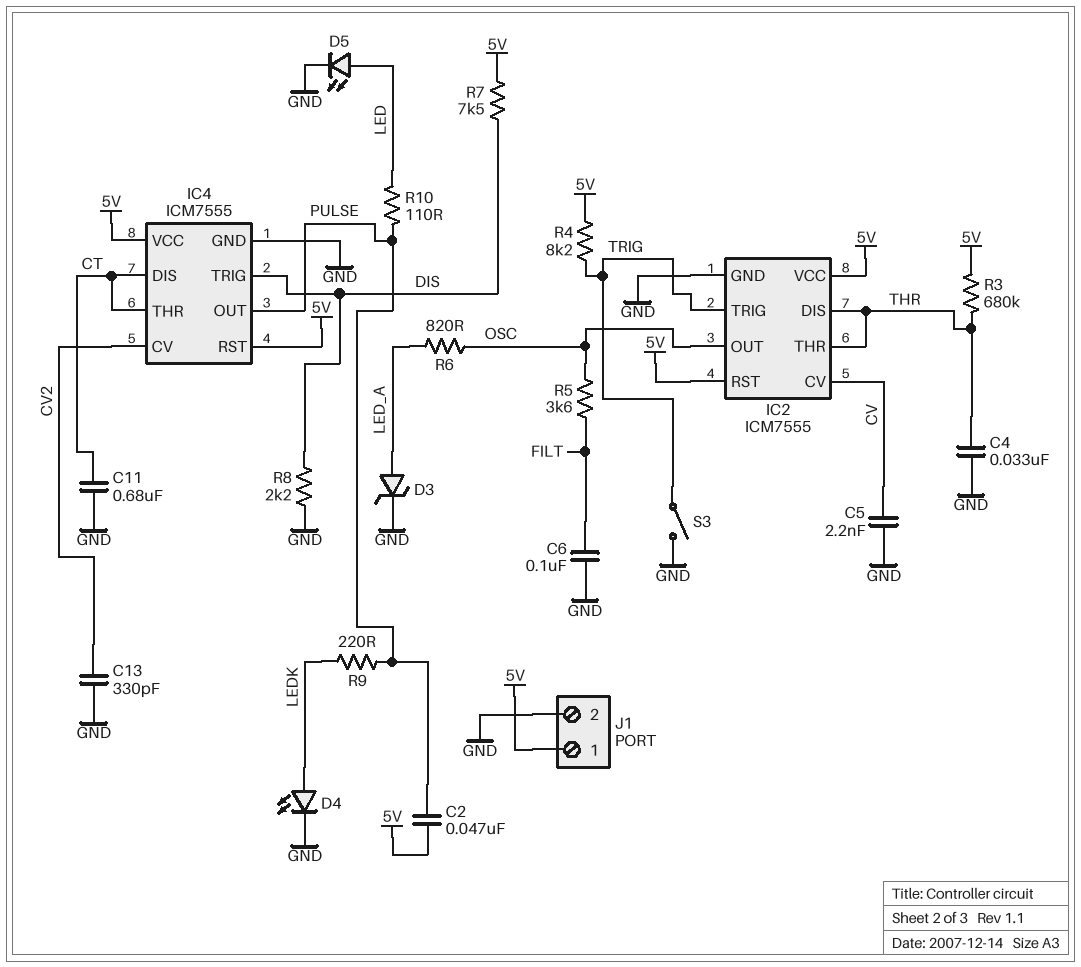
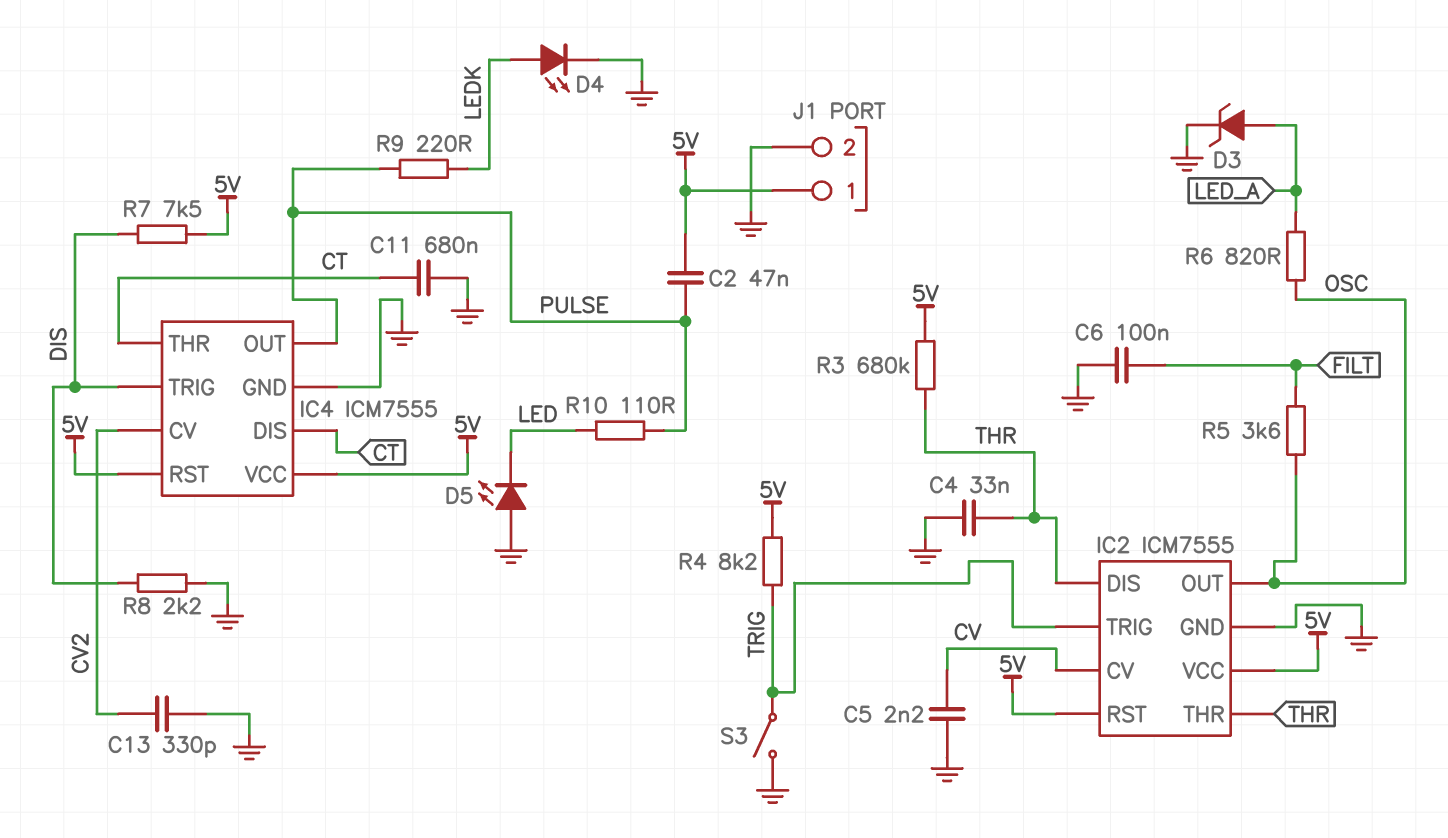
D5: LED (A LED, K GND) -> LED (A GND, K LED)

